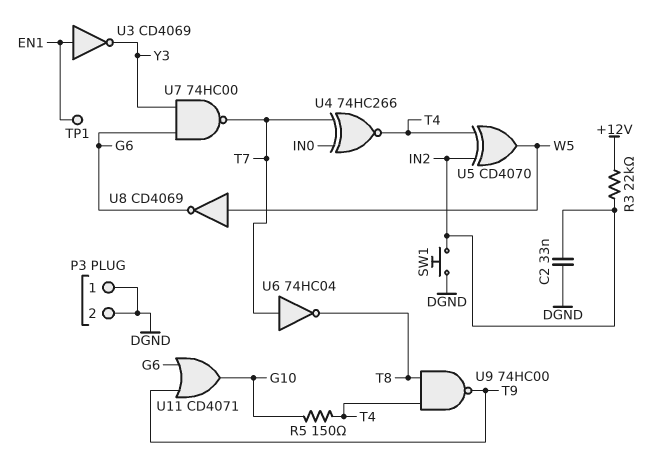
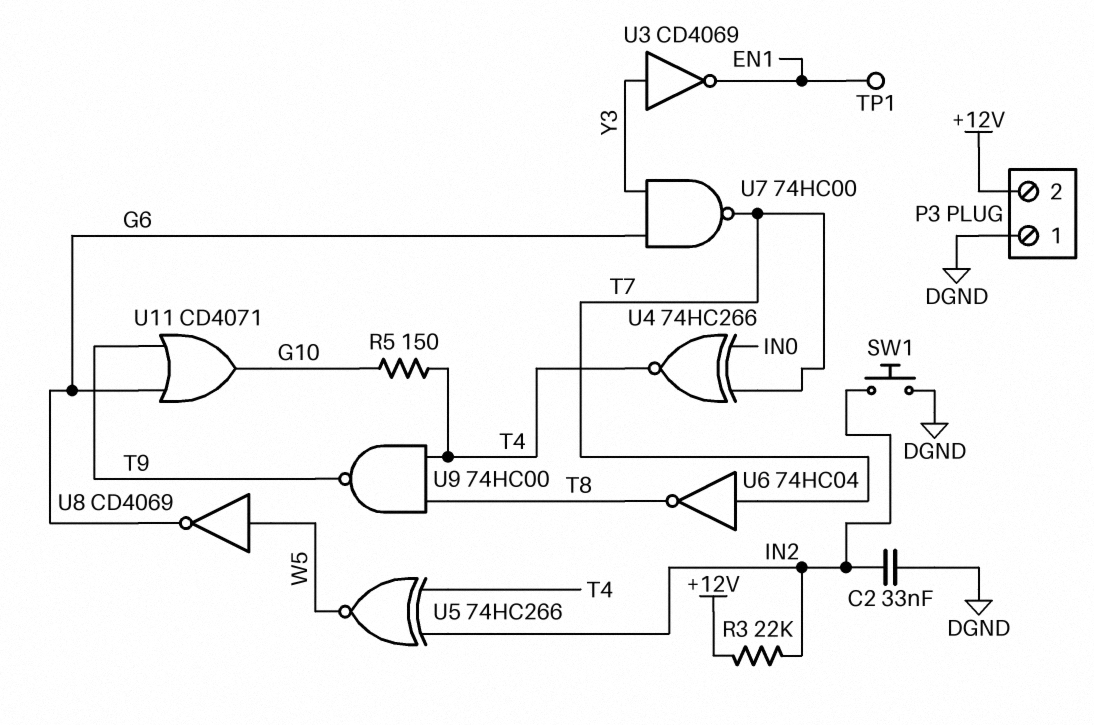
P3 pin 2: DGND -> +12V
U3: NOT CD4069 (in EN1, out Y3) -> NOT CD4069 (in Y3, out EN1)
U5: XOR CD4070 (in IN2, in T4, out W5) -> XNOR 74HC266 (in IN2, in T4, out W5)

